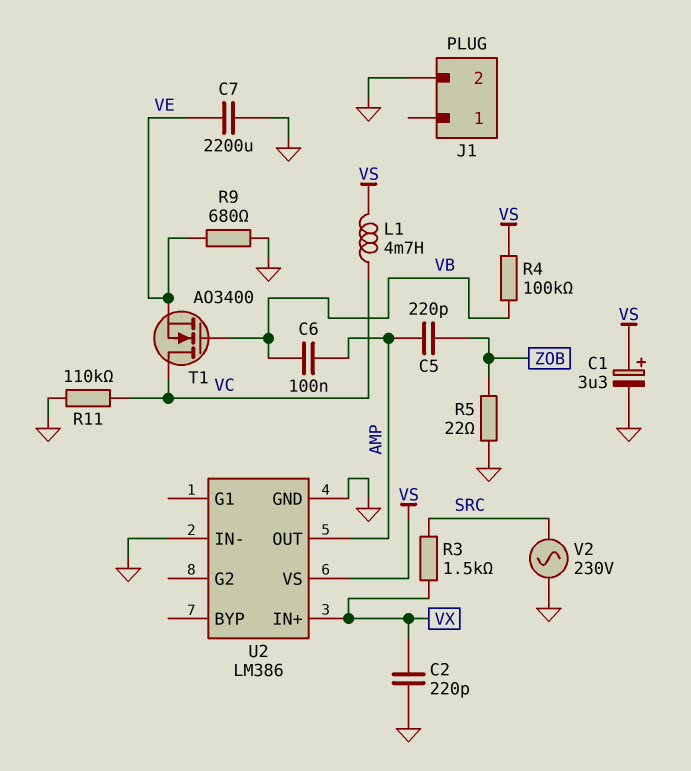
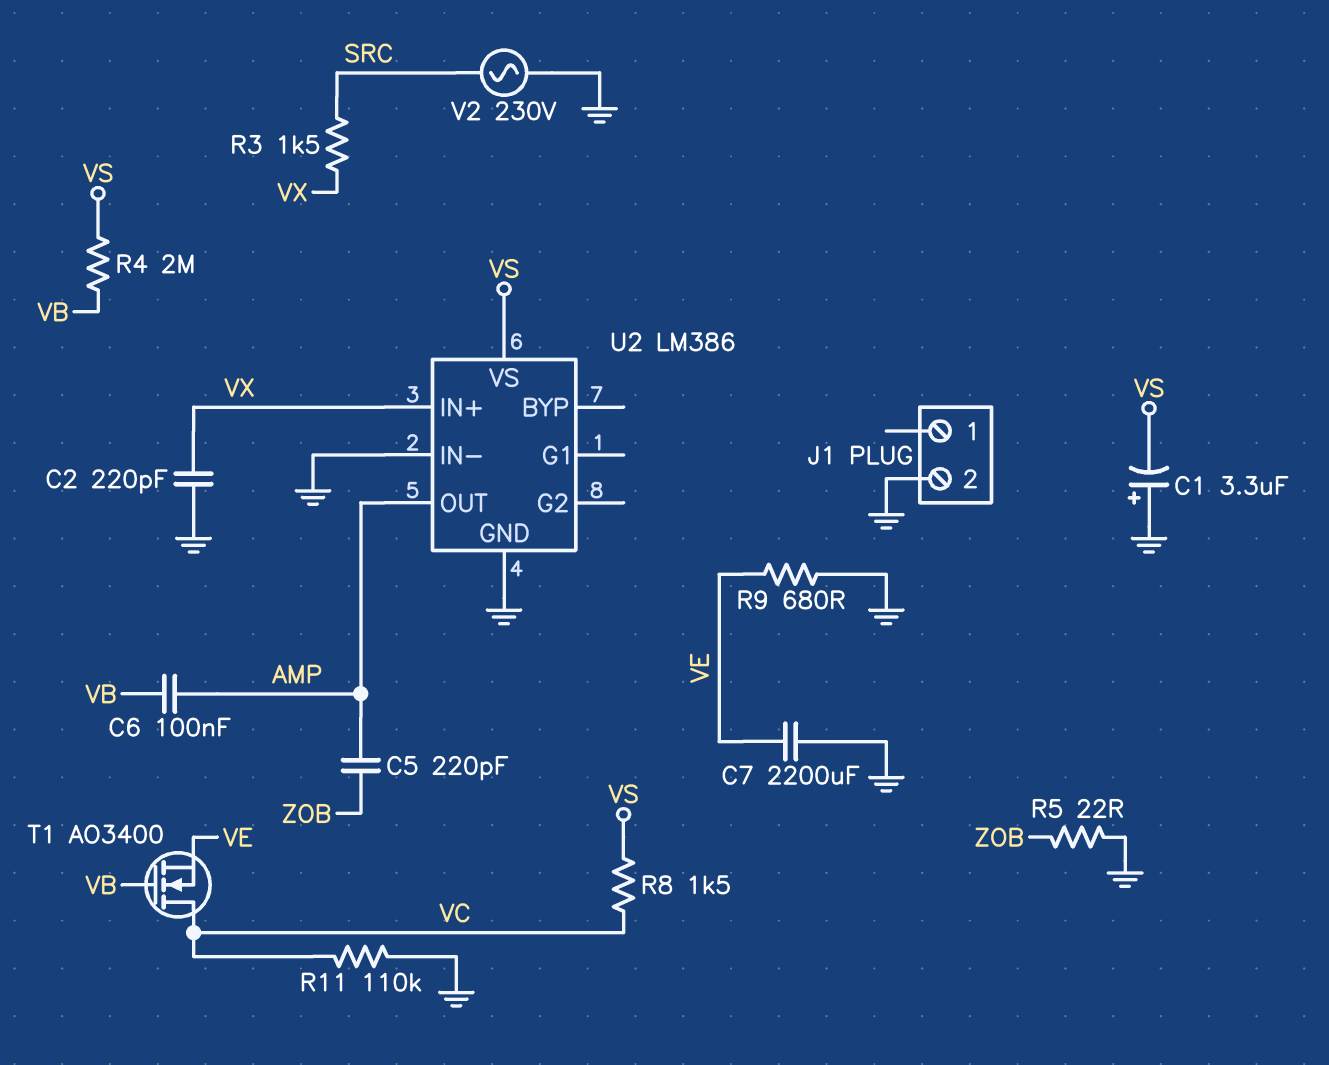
C1: 3.3uF (plus VS, minus GND) -> 3.3uF (plus GND, minus VS)
L1: 4.7mH (VC, VS) -> none
R4: 100k (VB, VS) -> 2M (VB, VS)
R8: none -> 1.5k (VC, VS)

